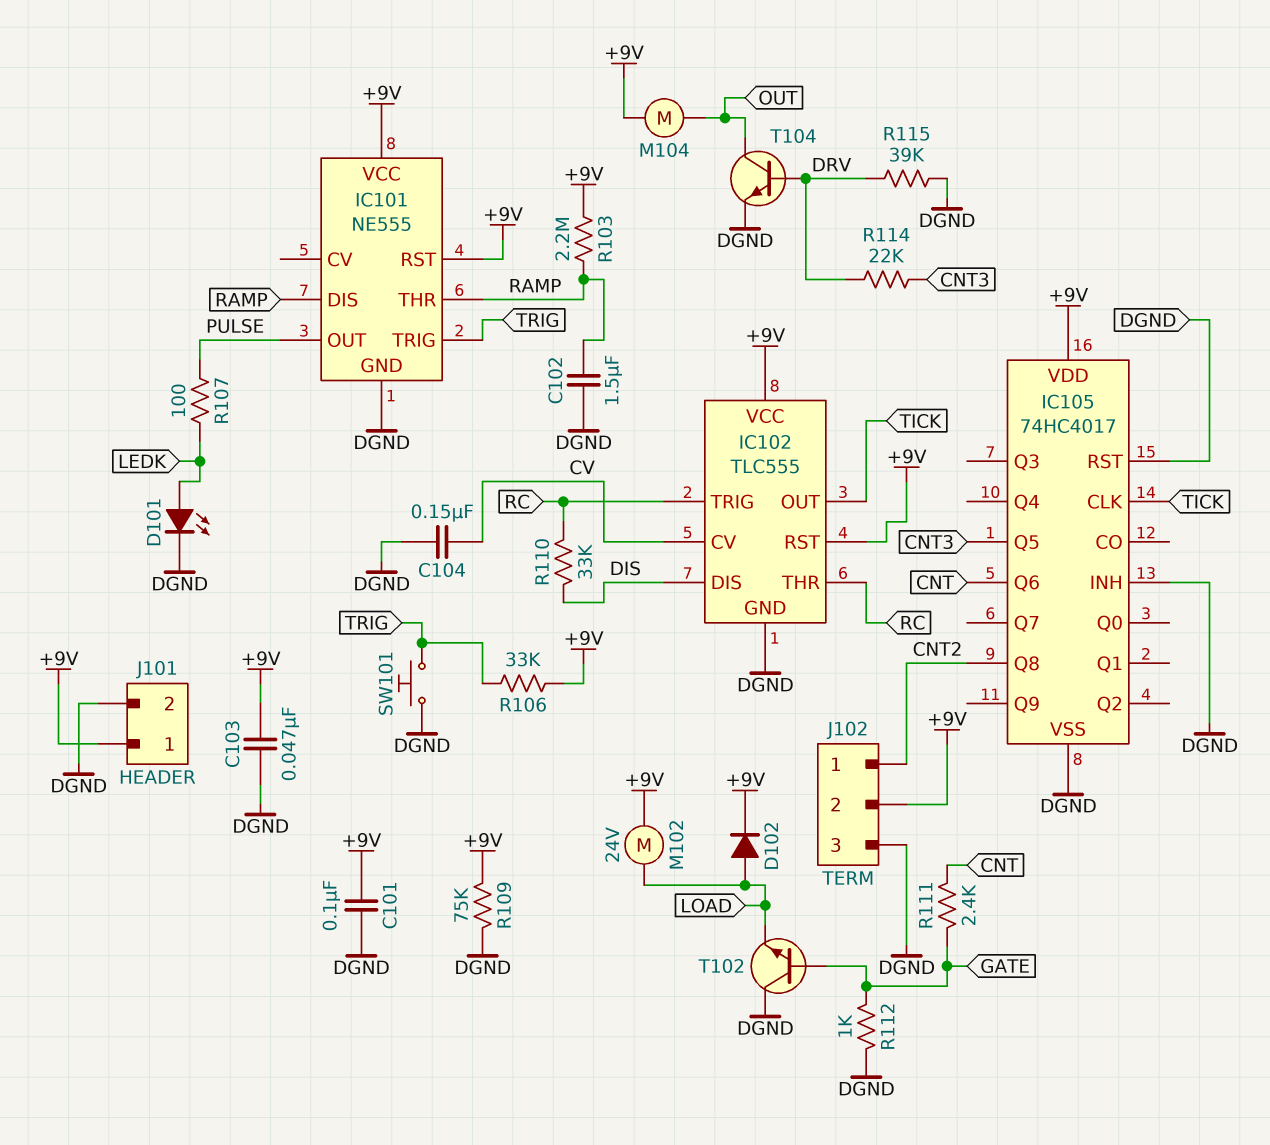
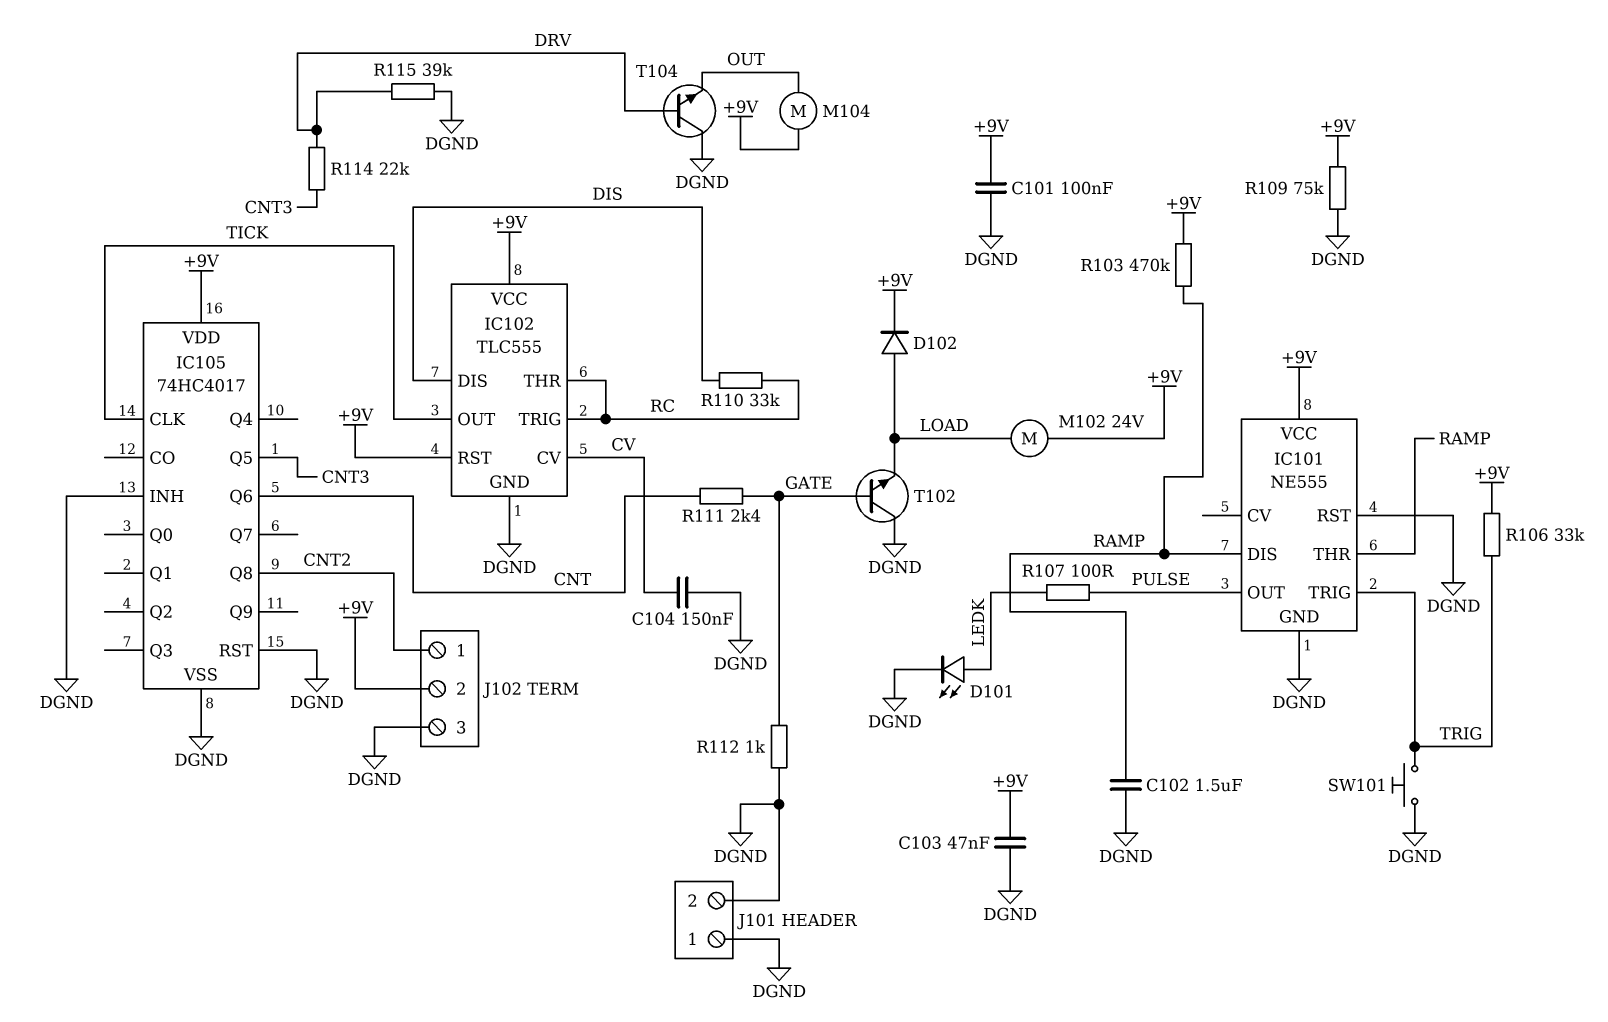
IC101 pin RST: +9V -> DGND
J101 pin 1: +9V -> DGND
R103: 2.2M (+9V, RAMP) -> 470k (+9V, RAMP)
T104: NPN (B DRV, C OUT, E DGND) -> NPN (B DRV, C DGND, E OUT)

